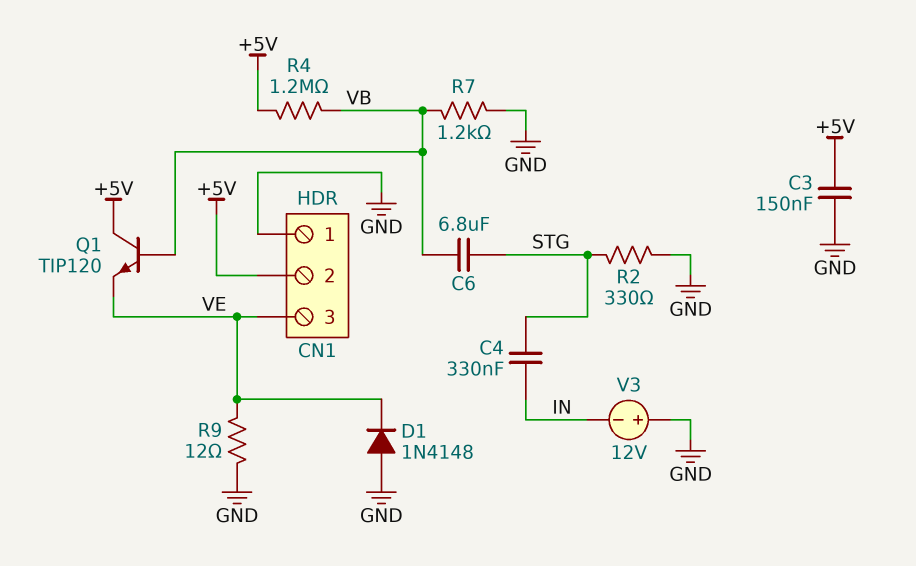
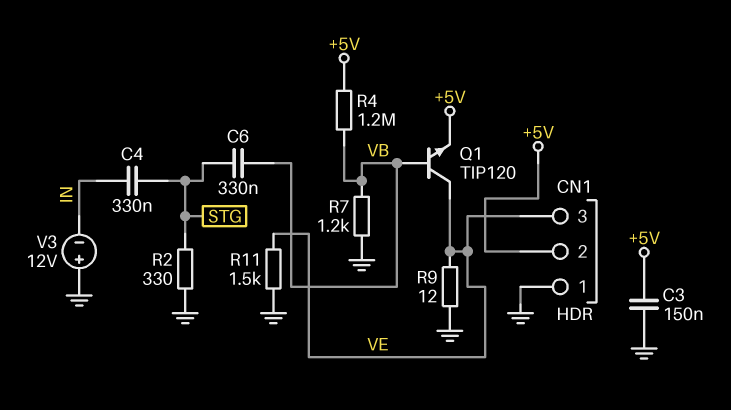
C6: 6.8uF (STG, VB) -> 330nF (STG, VB)
D1: diode 1N4148 (A GND, K VE) -> none
Q1: NPN TIP120 (B VB, C +5V, E VE) -> NPN TIP120 (B VB, C VE, E +5V)
R11: none -> 1.5k (GND, VE)

